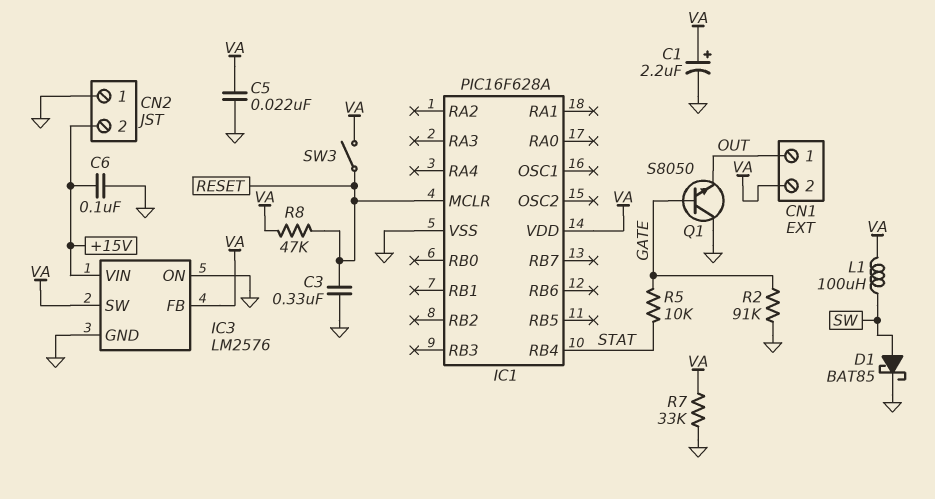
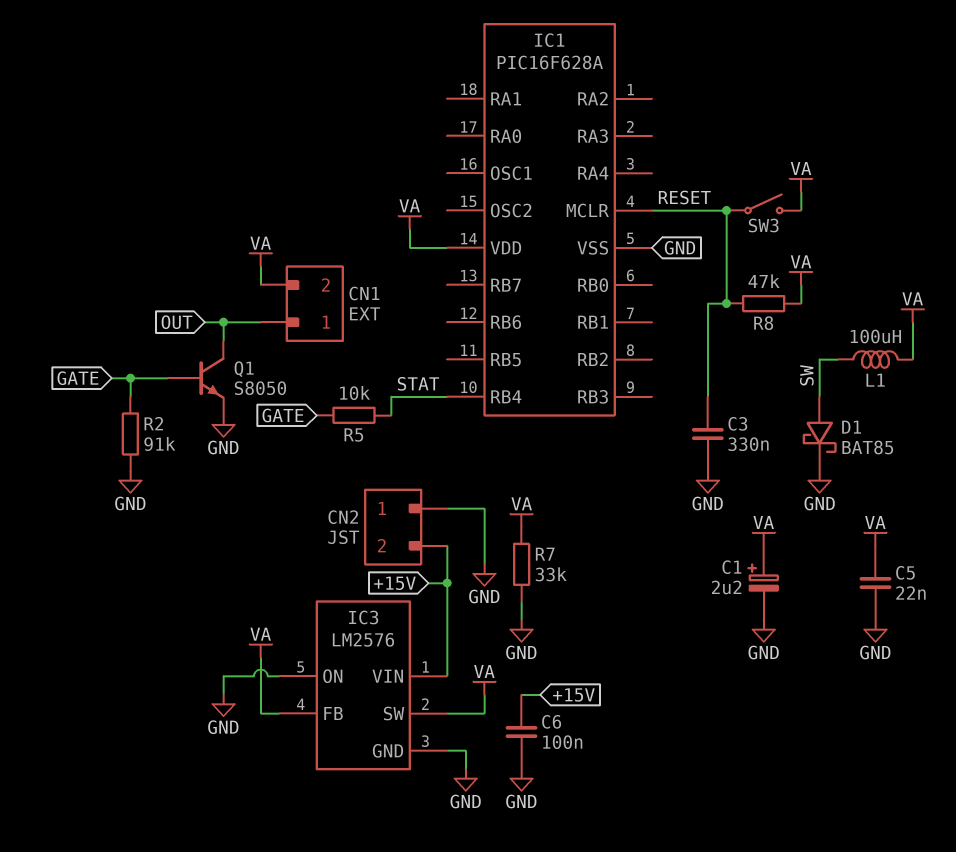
Q1: NPN S8050 (B GATE, C GND, E OUT) -> NPN S8050 (B GATE, C OUT, E GND)

